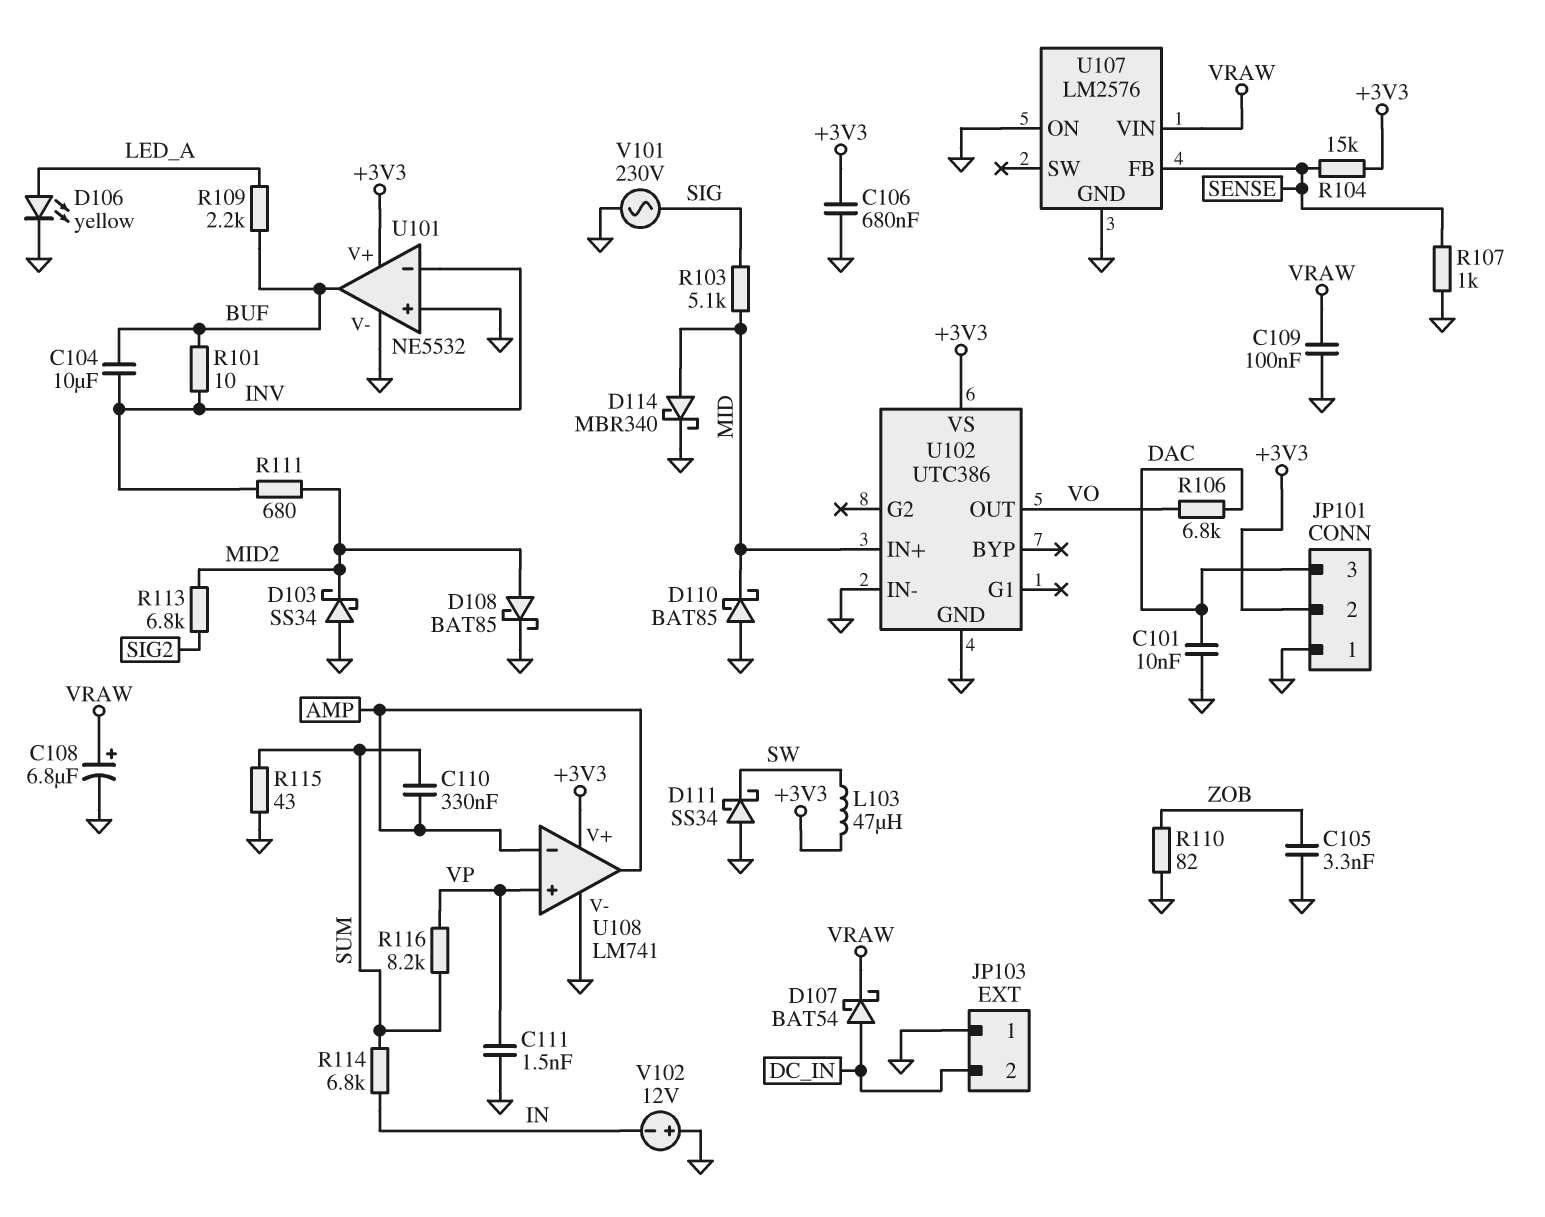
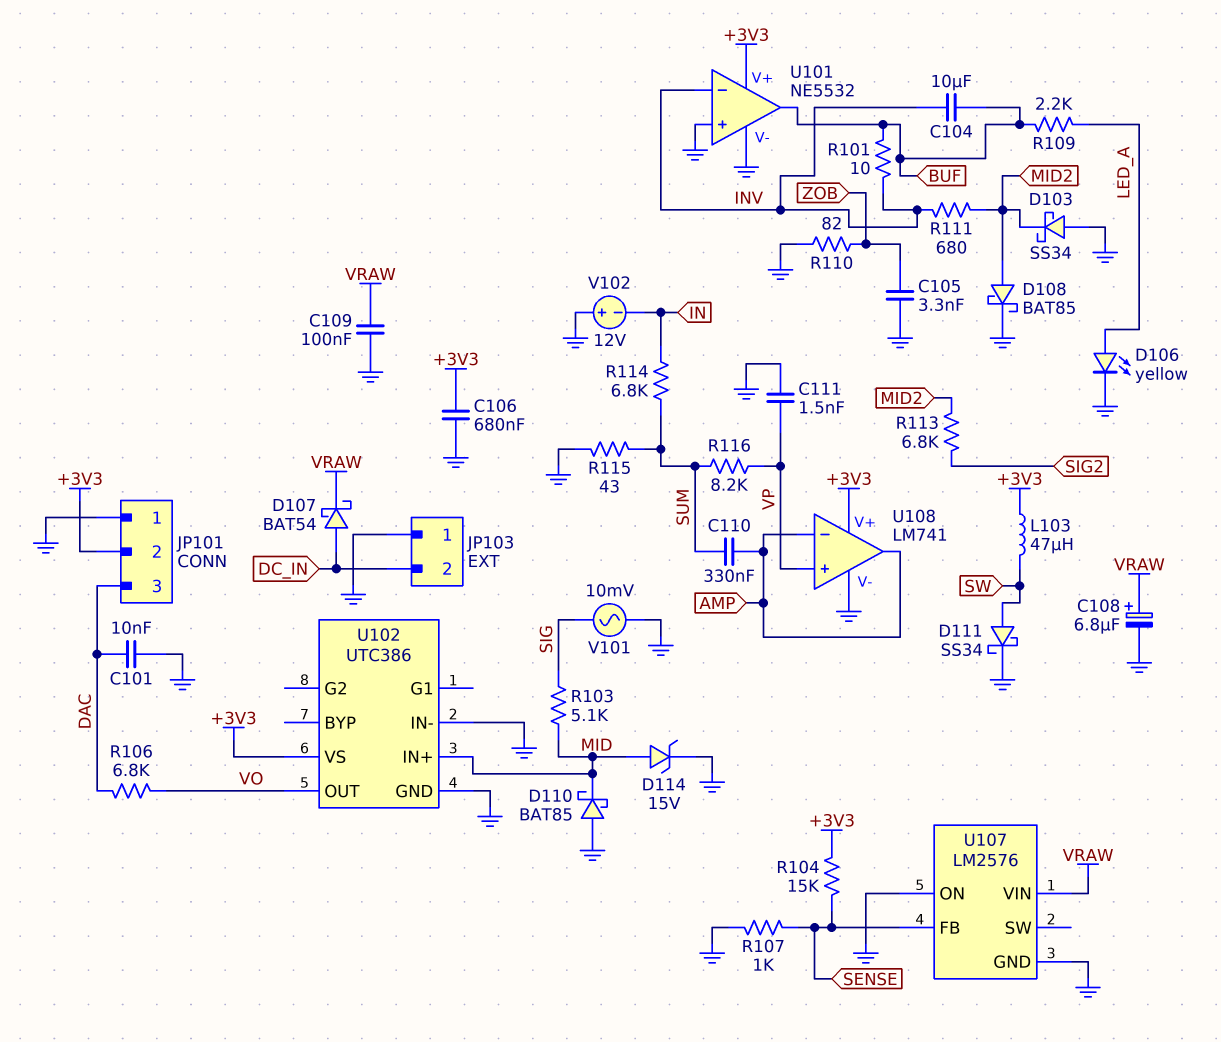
D111: schottky SS34 (A GND, K SW) -> schottky SS34 (A SW, K GND)
D114: schottky MBR340 (A MID, K GND) -> zener 15V (A MID, K GND)
V101: AC 230V (GND, SIG) -> AC 10mV (GND, SIG)

